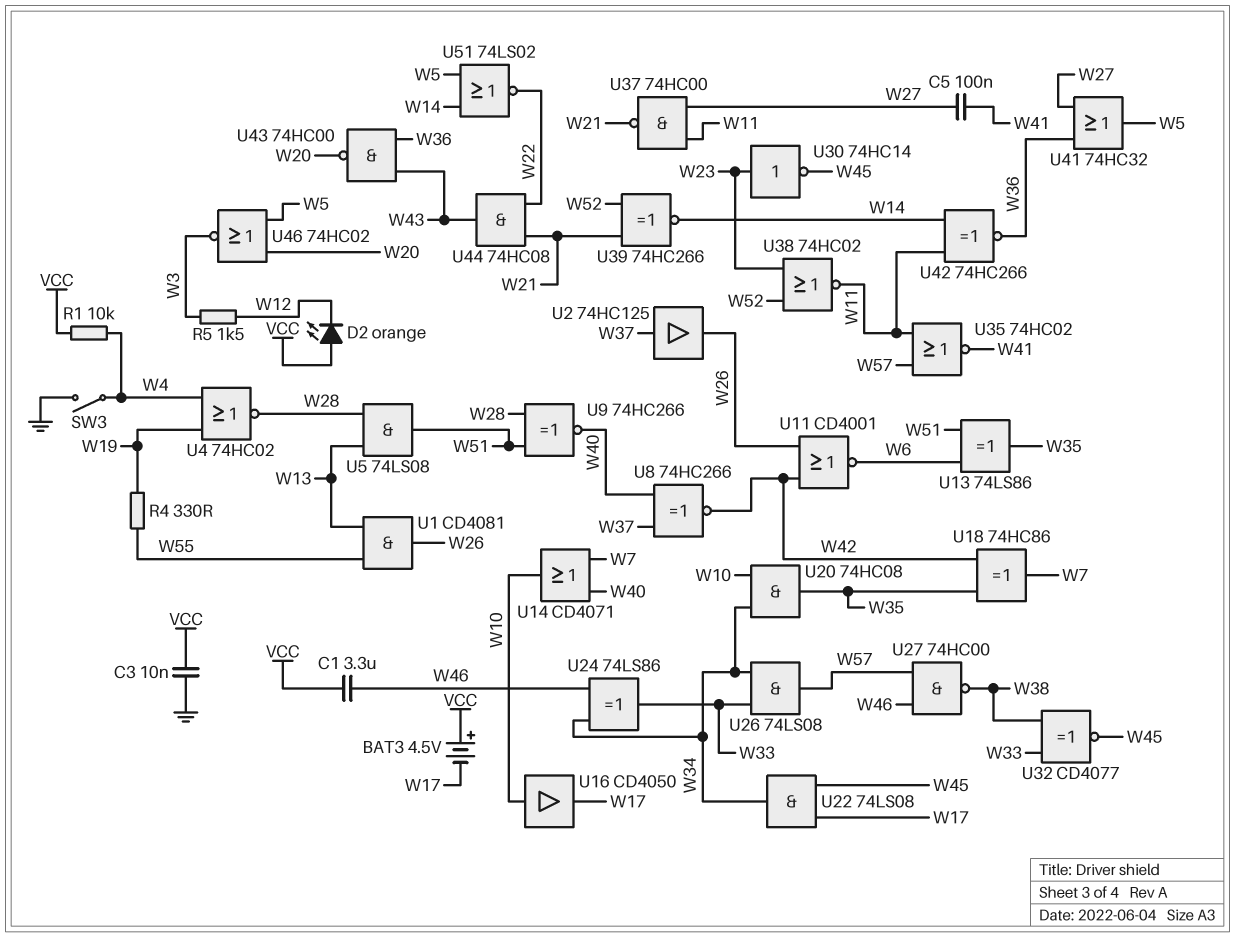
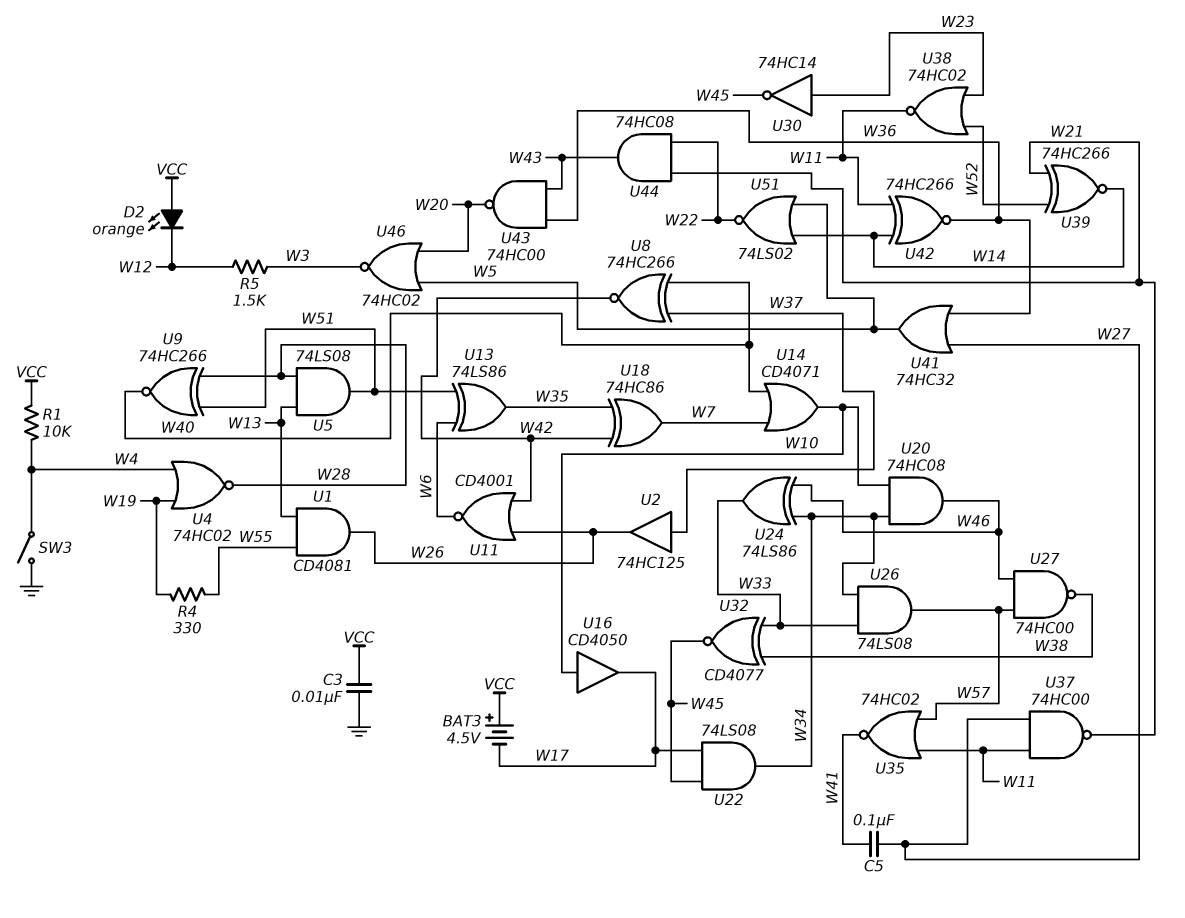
C1: 3.3uF (VCC, W46) -> none
U20: AND 74HC08 (in W10, in W34, out W35) -> AND 74HC08 (in W10, in W34, out W46)

